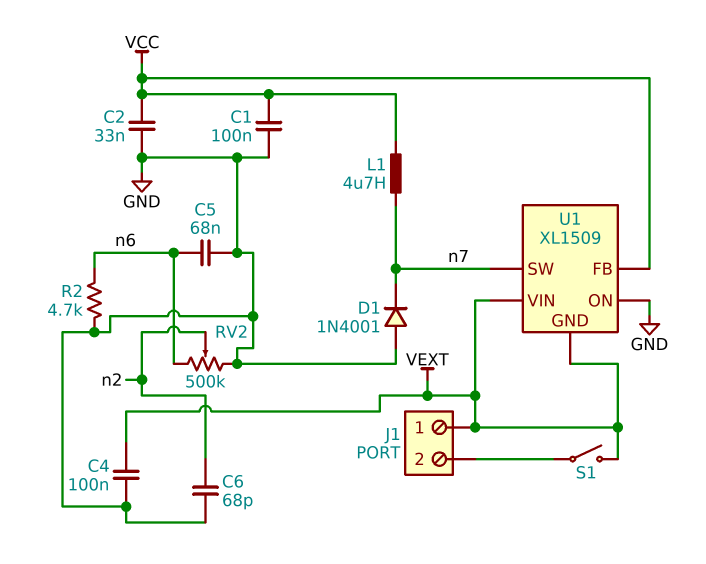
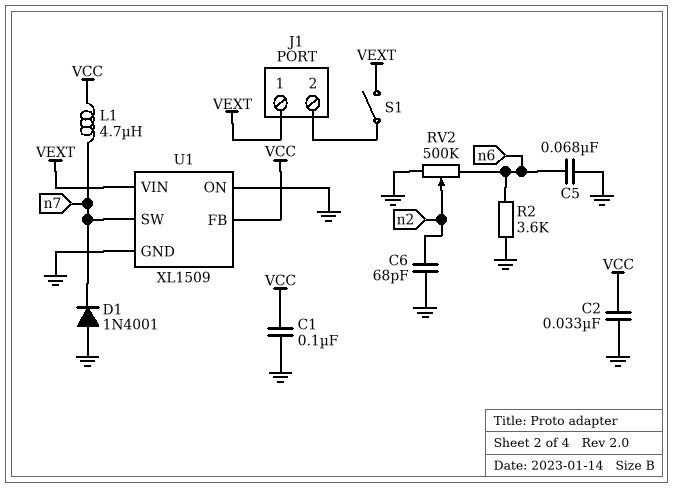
C4: 100nF (GND, VEXT) -> none
R2: 4.7k (GND, n6) -> 3.6k (GND, n6)
U1 pin GND: VEXT -> GND

